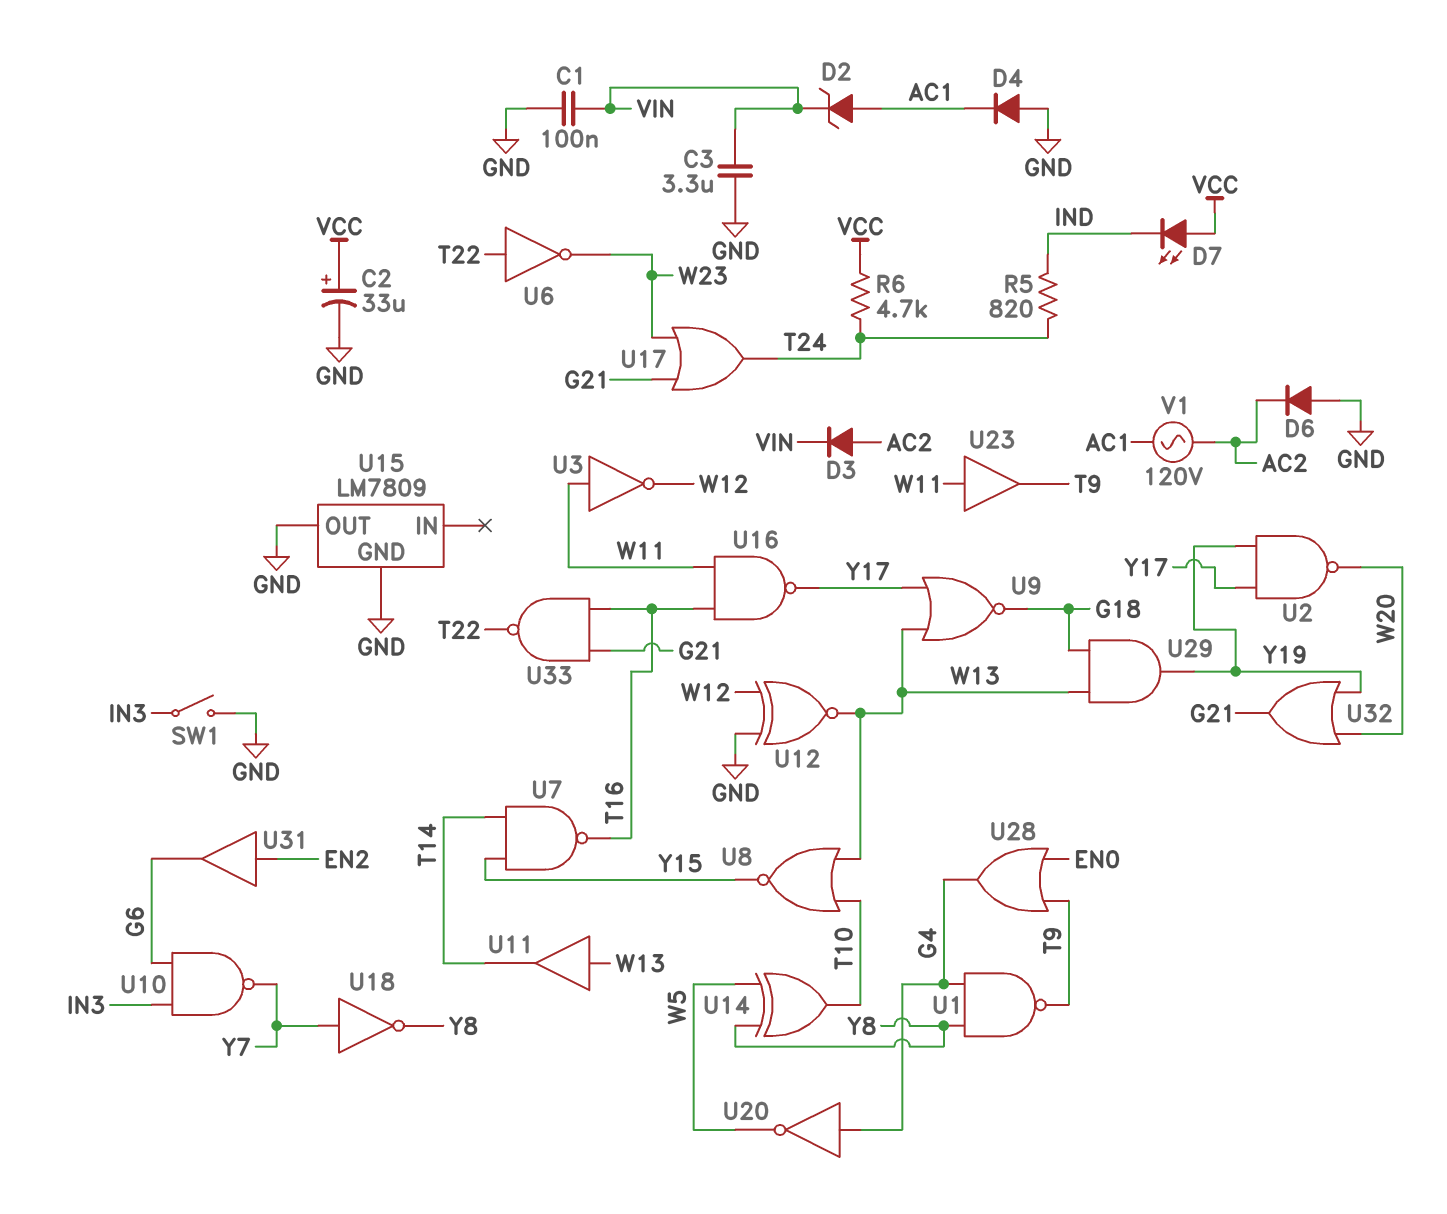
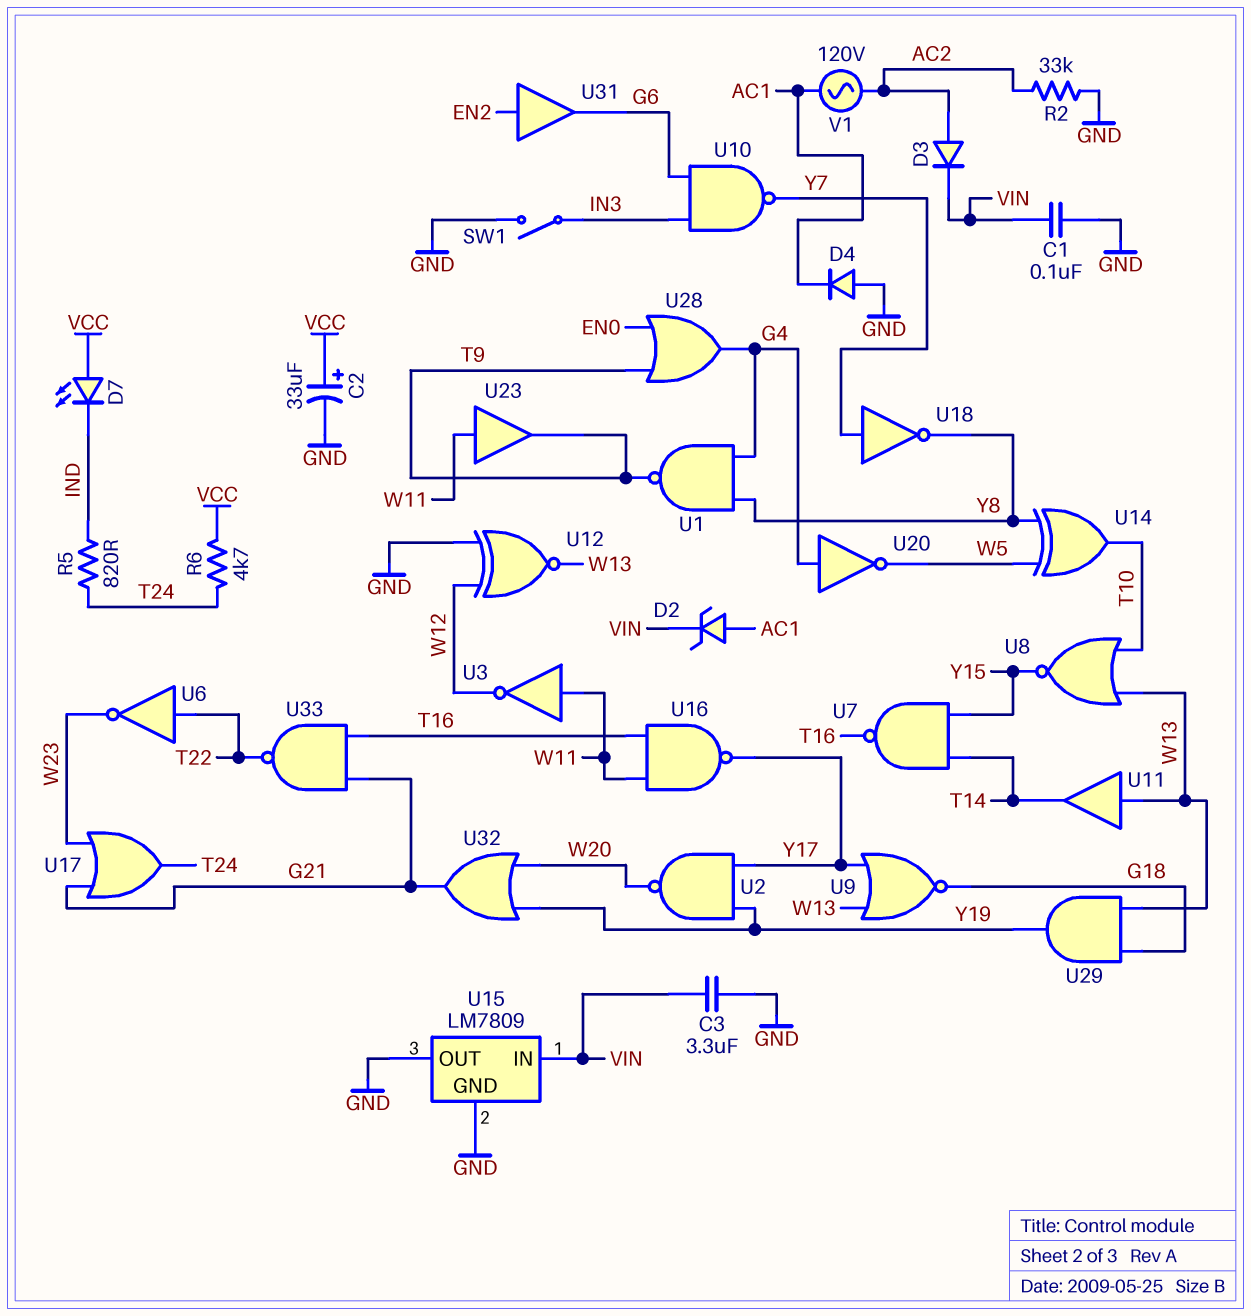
D6: diode (A GND, K AC2) -> none
R2: none -> 33k (AC2, GND)
U15 pin IN: none -> VIN

